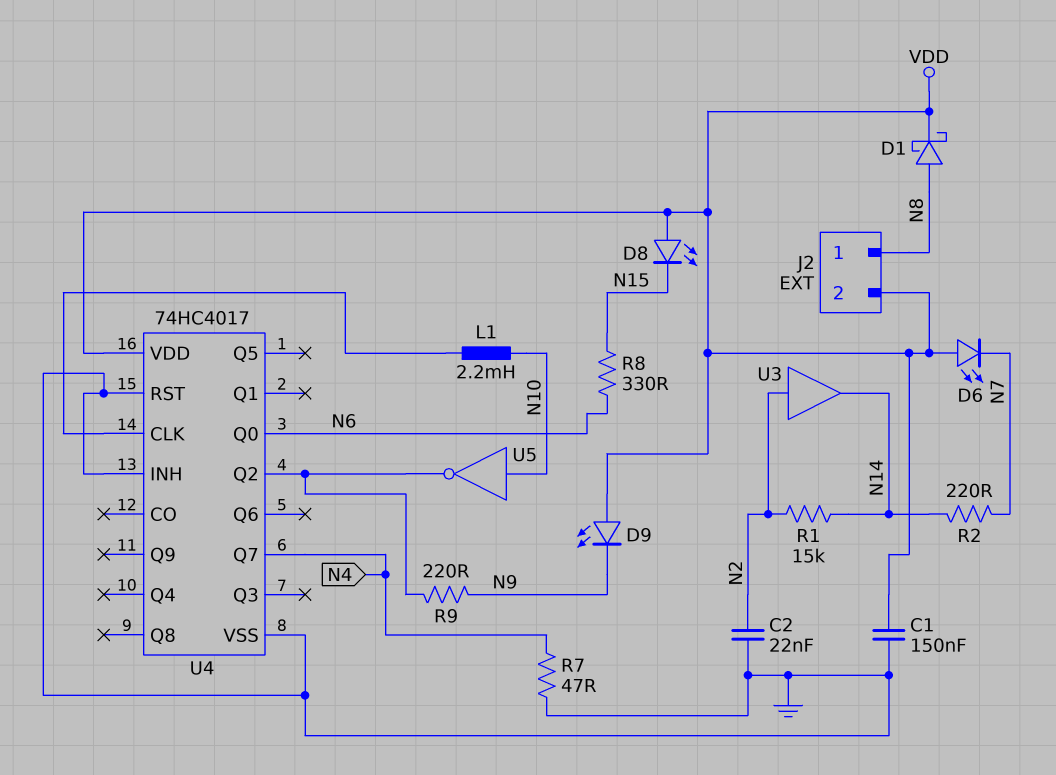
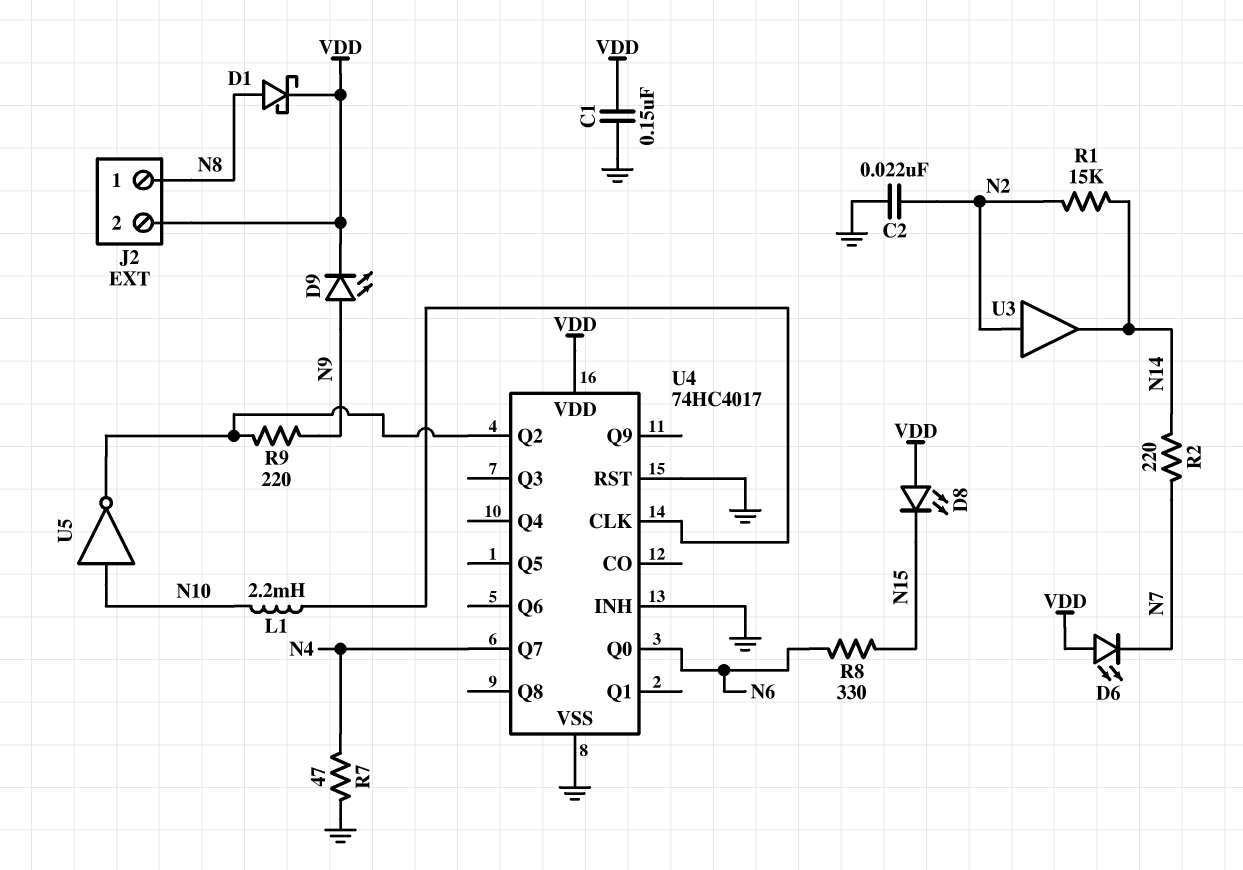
D9: LED (A VDD, K N9) -> LED (A N9, K VDD)

